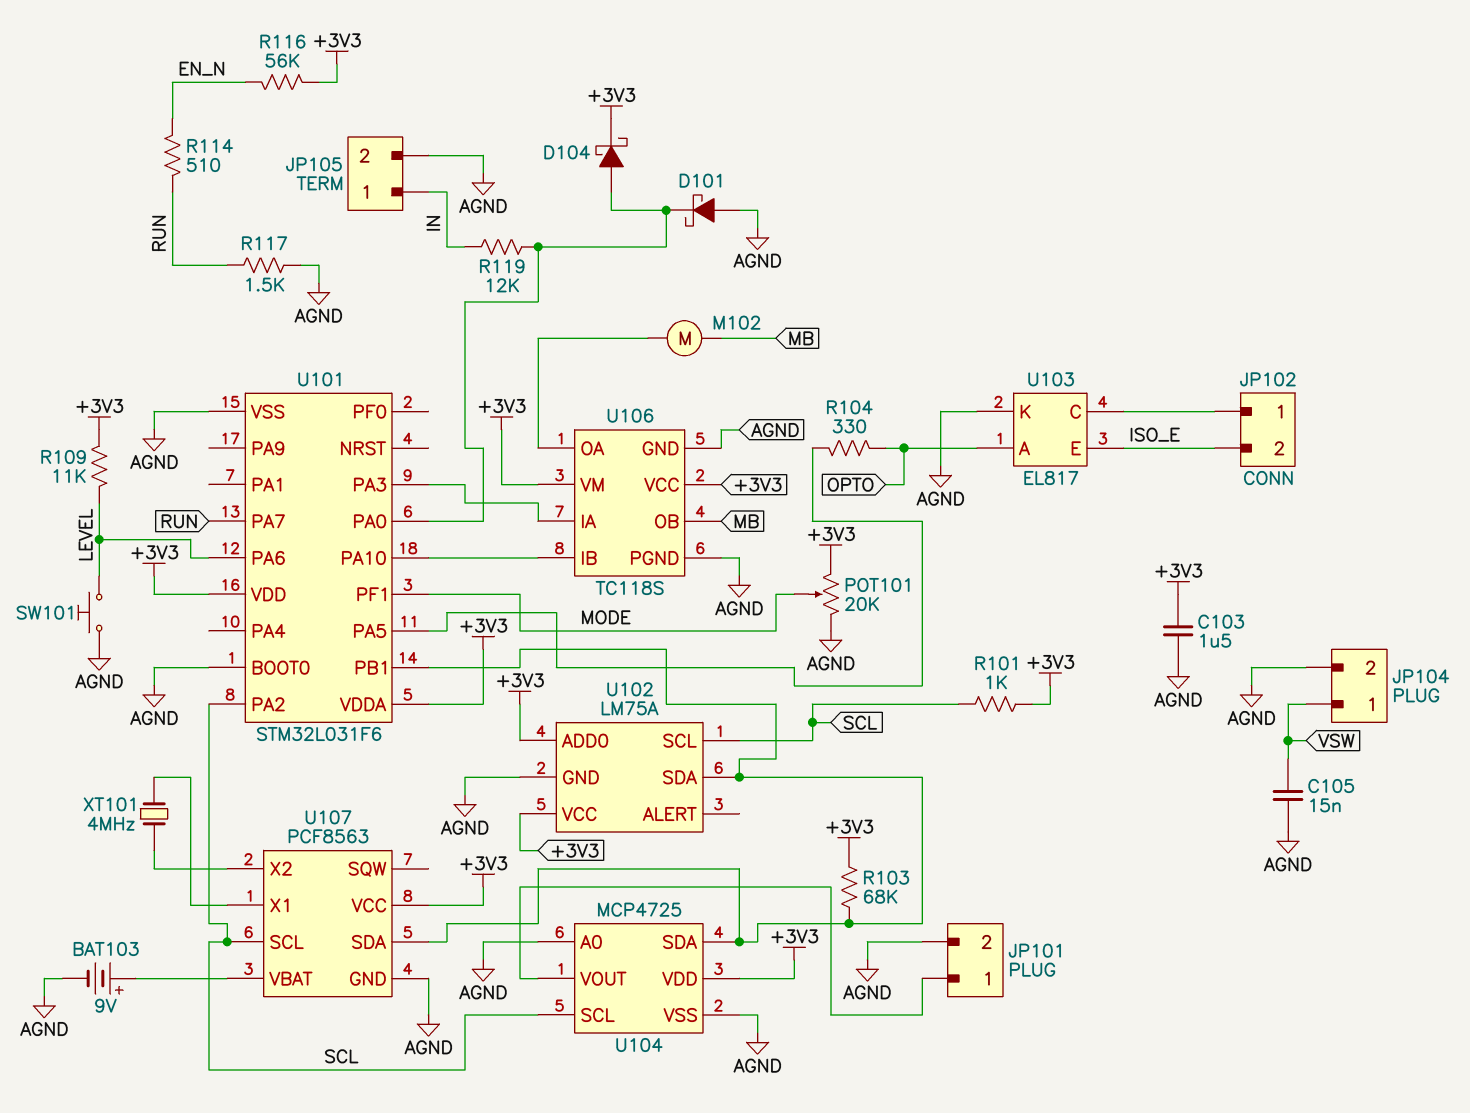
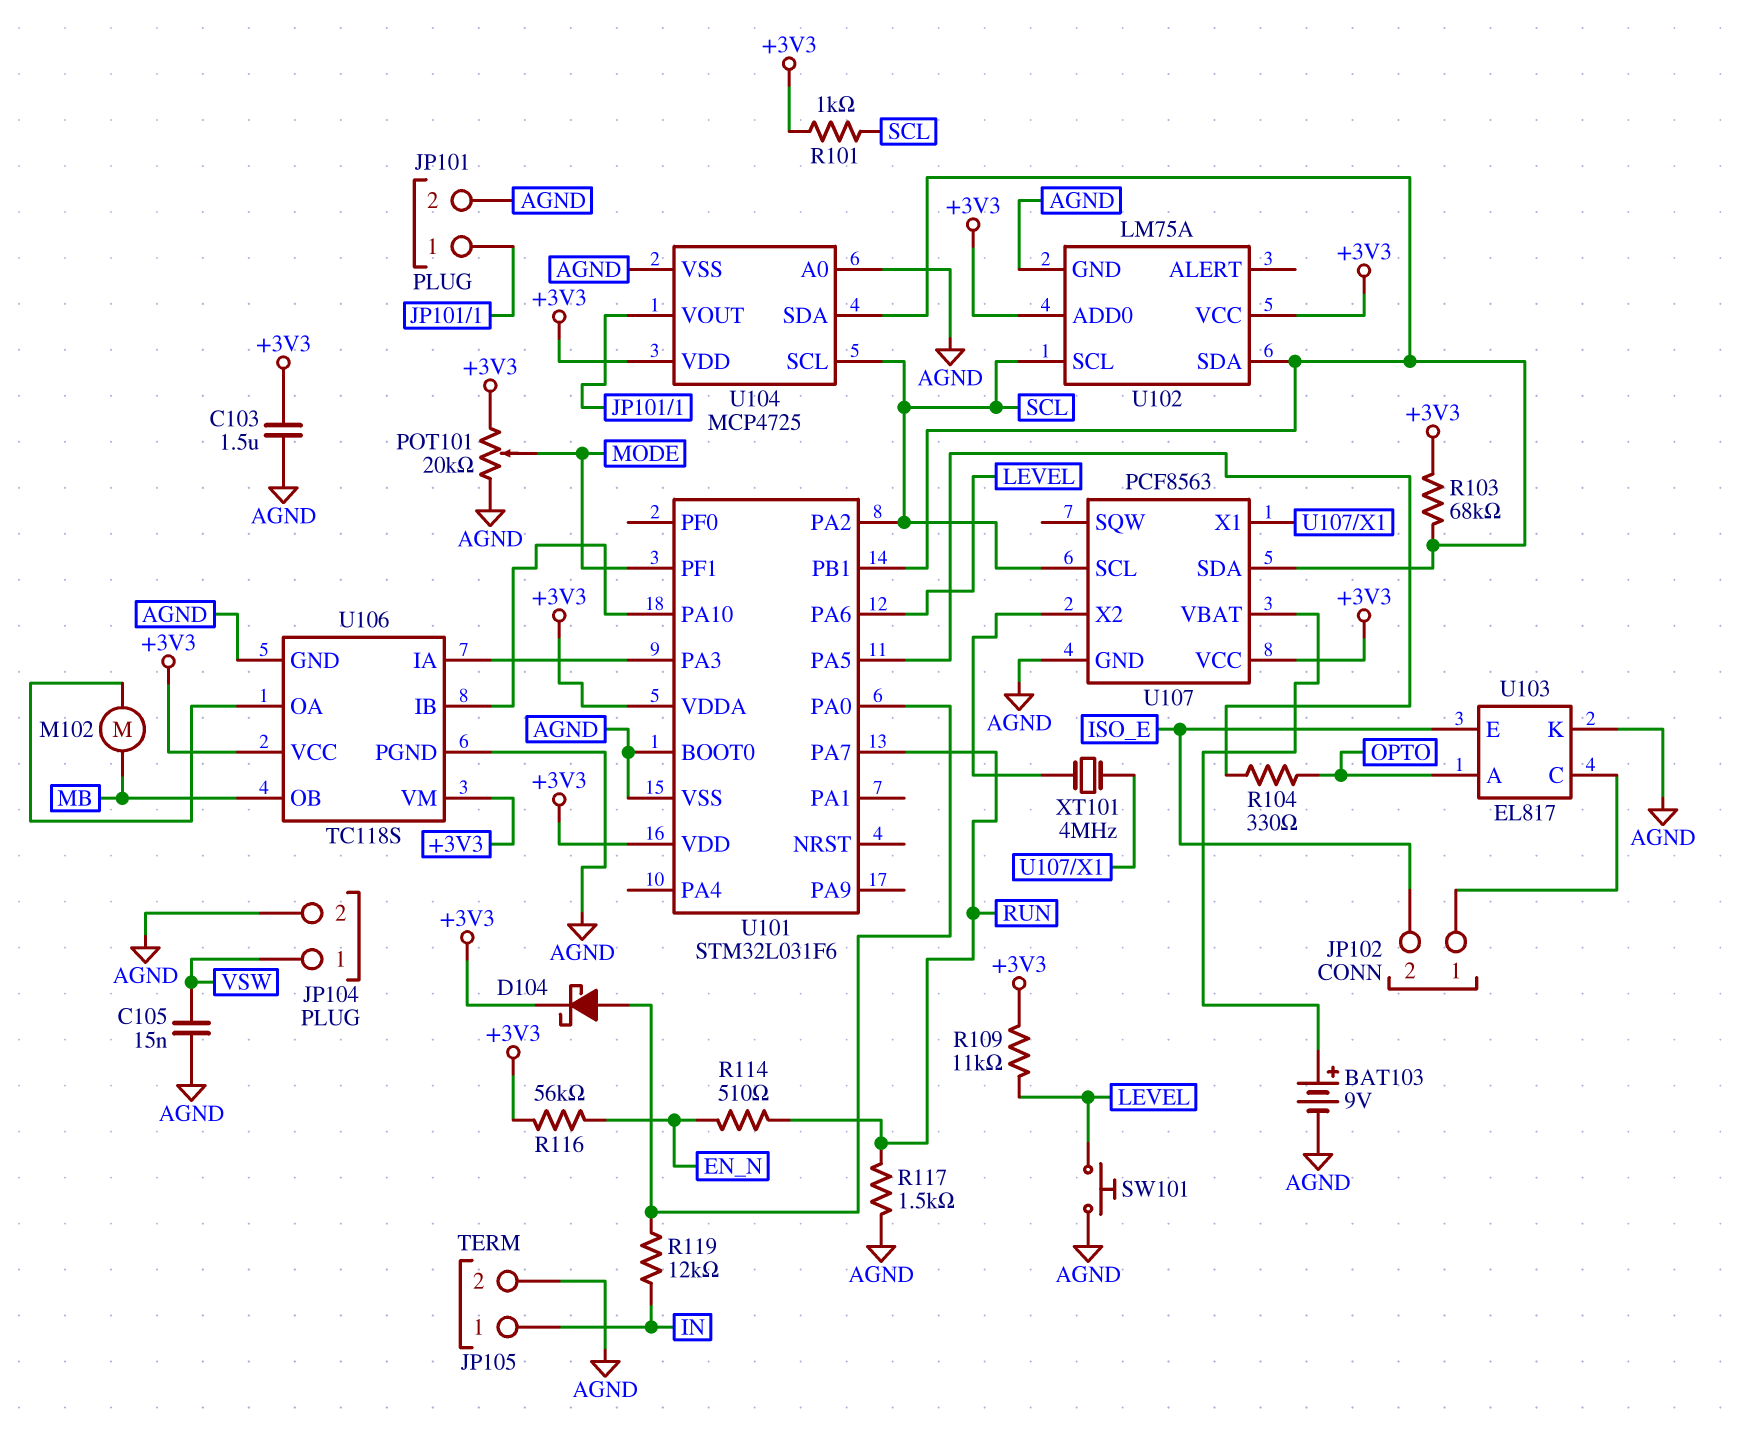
D101: schottky (A AGND, K U101/PA0) -> none

